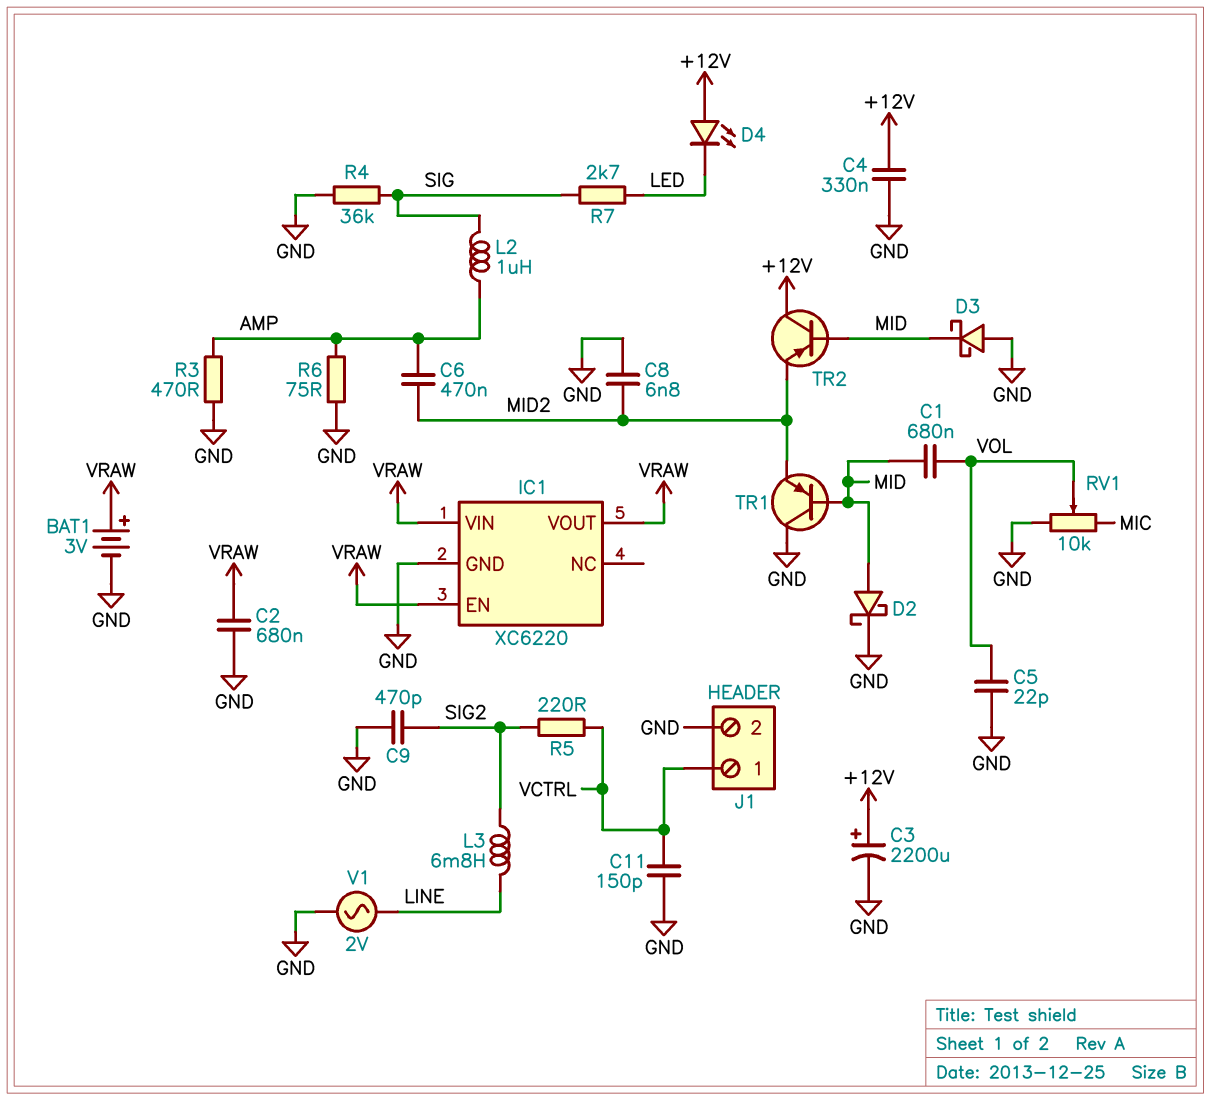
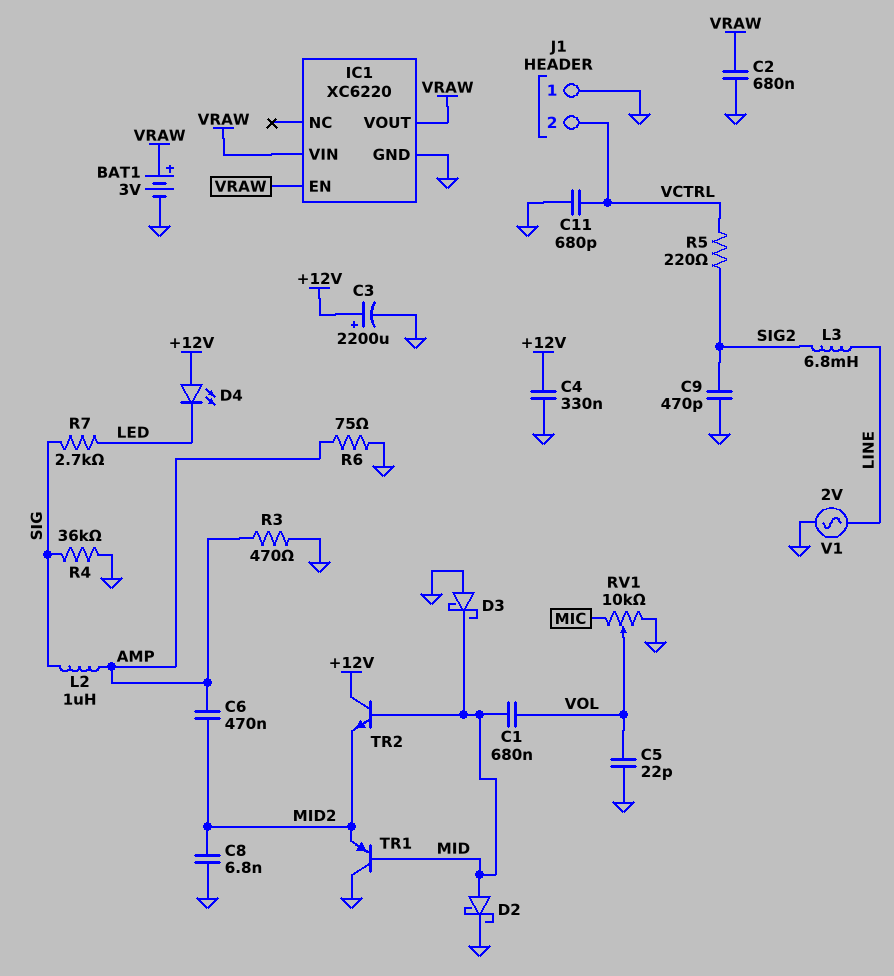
C11: 150pF (GND, VCTRL) -> 680pF (GND, VCTRL)
J1 pin 1: VCTRL -> GND
J1 pin 2: GND -> VCTRL
TR2: PNP (B MID, C +12V, E MID2) -> NPN (B MID, C +12V, E MID2)

